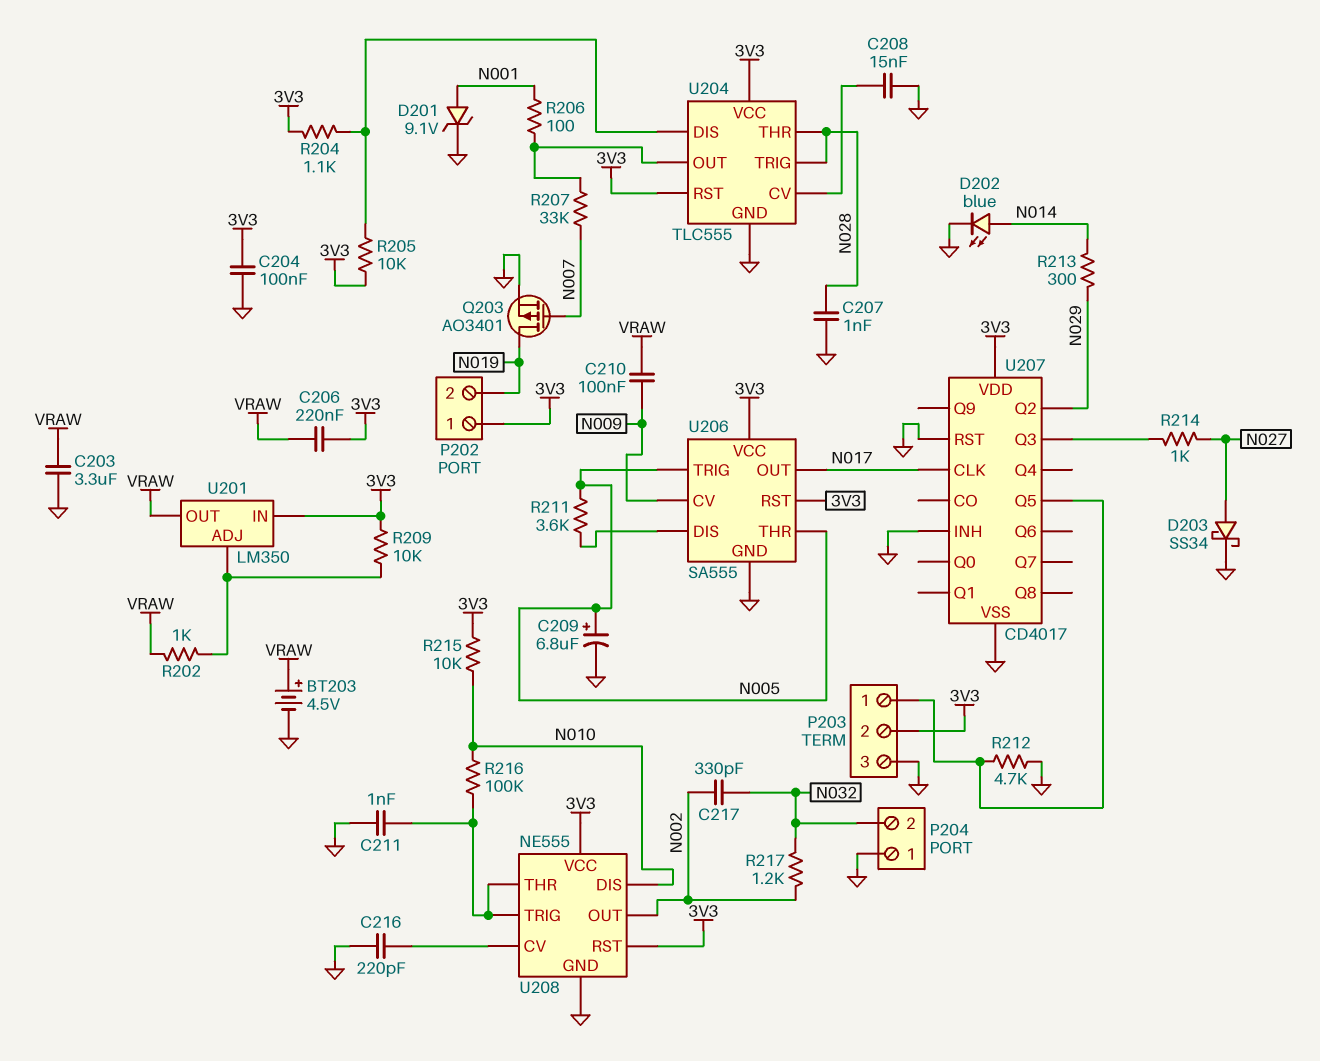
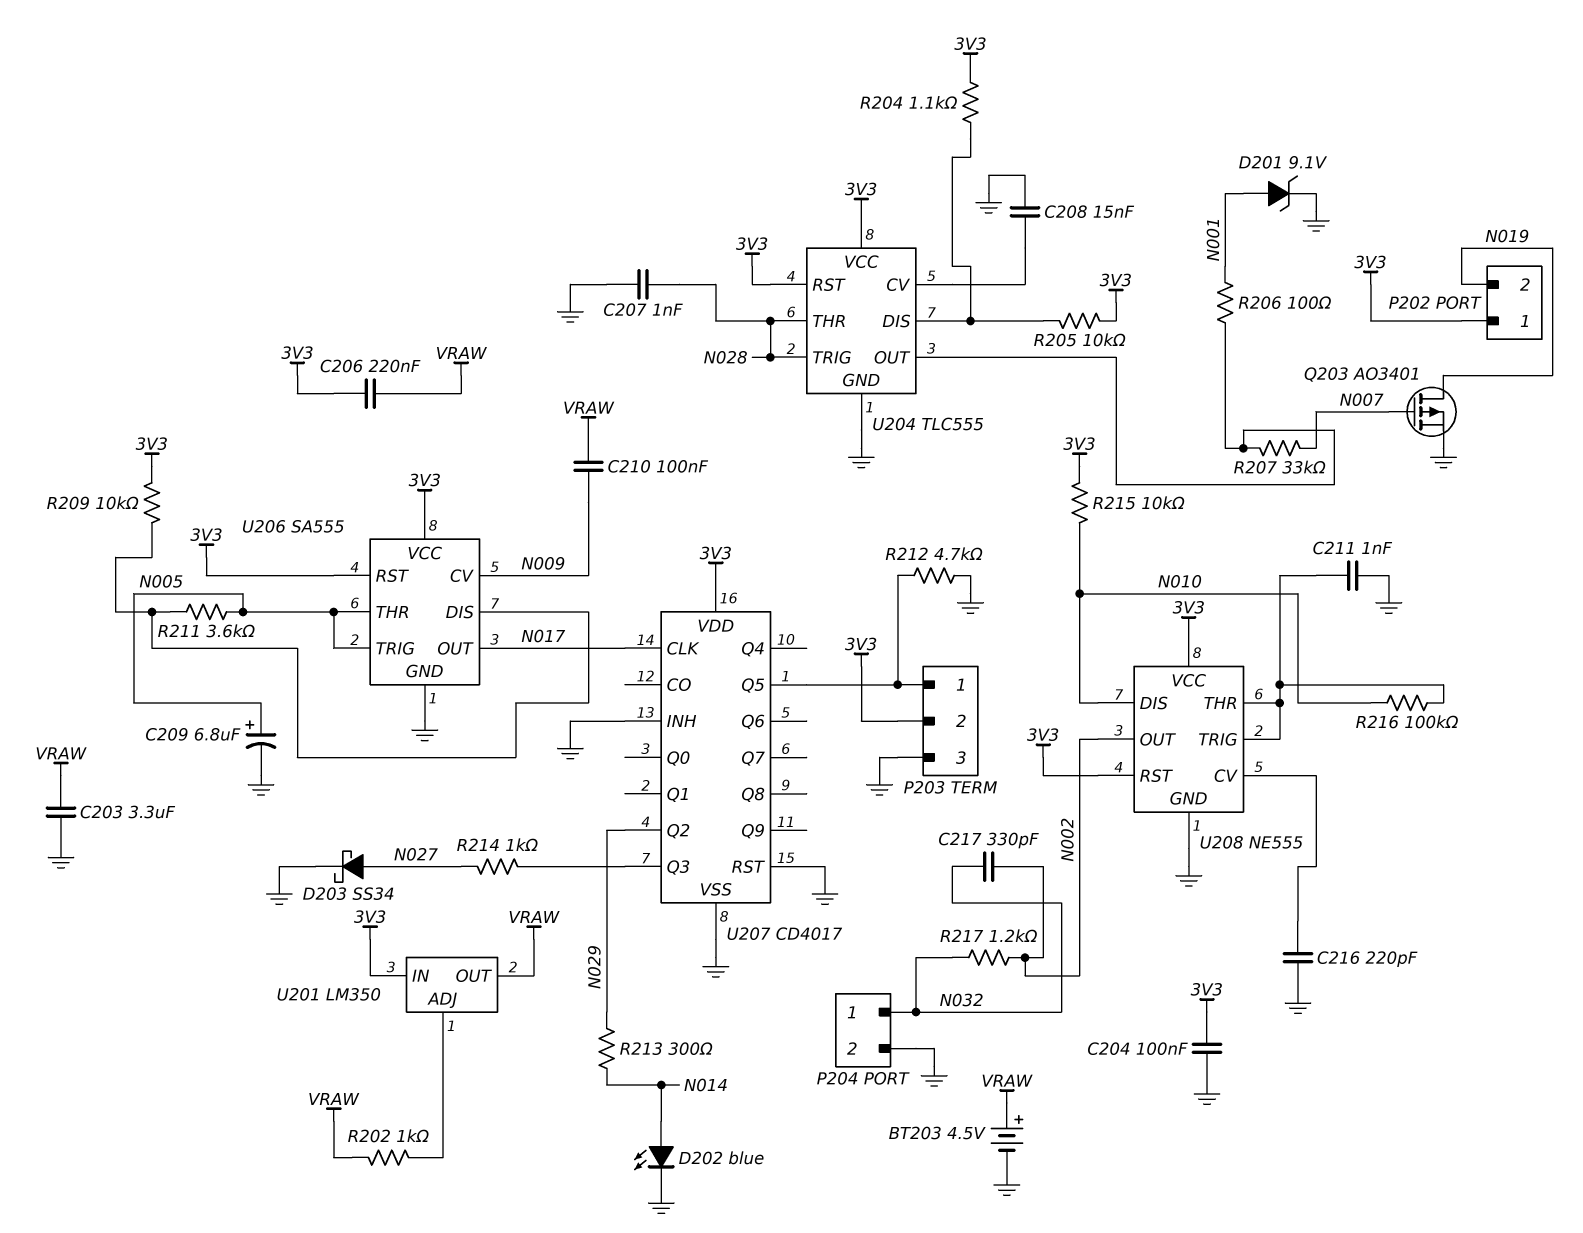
P204 pin 1: GND -> N032
P204 pin 2: N032 -> GND
R209: 10k (3V3, U201/ADJ) -> 10k (3V3, U206/DIS)

